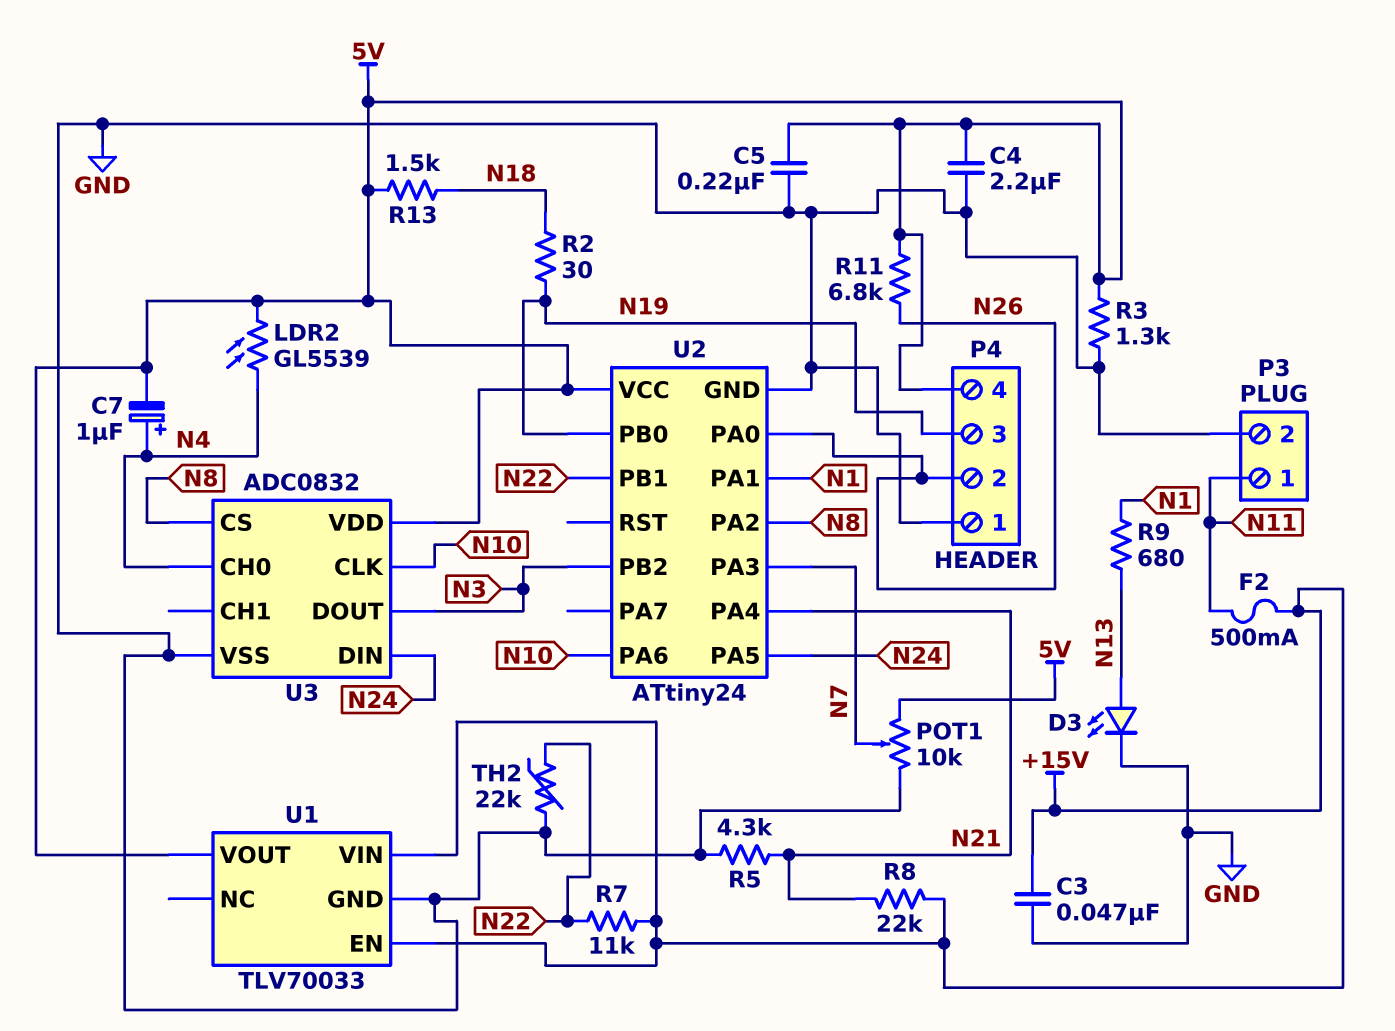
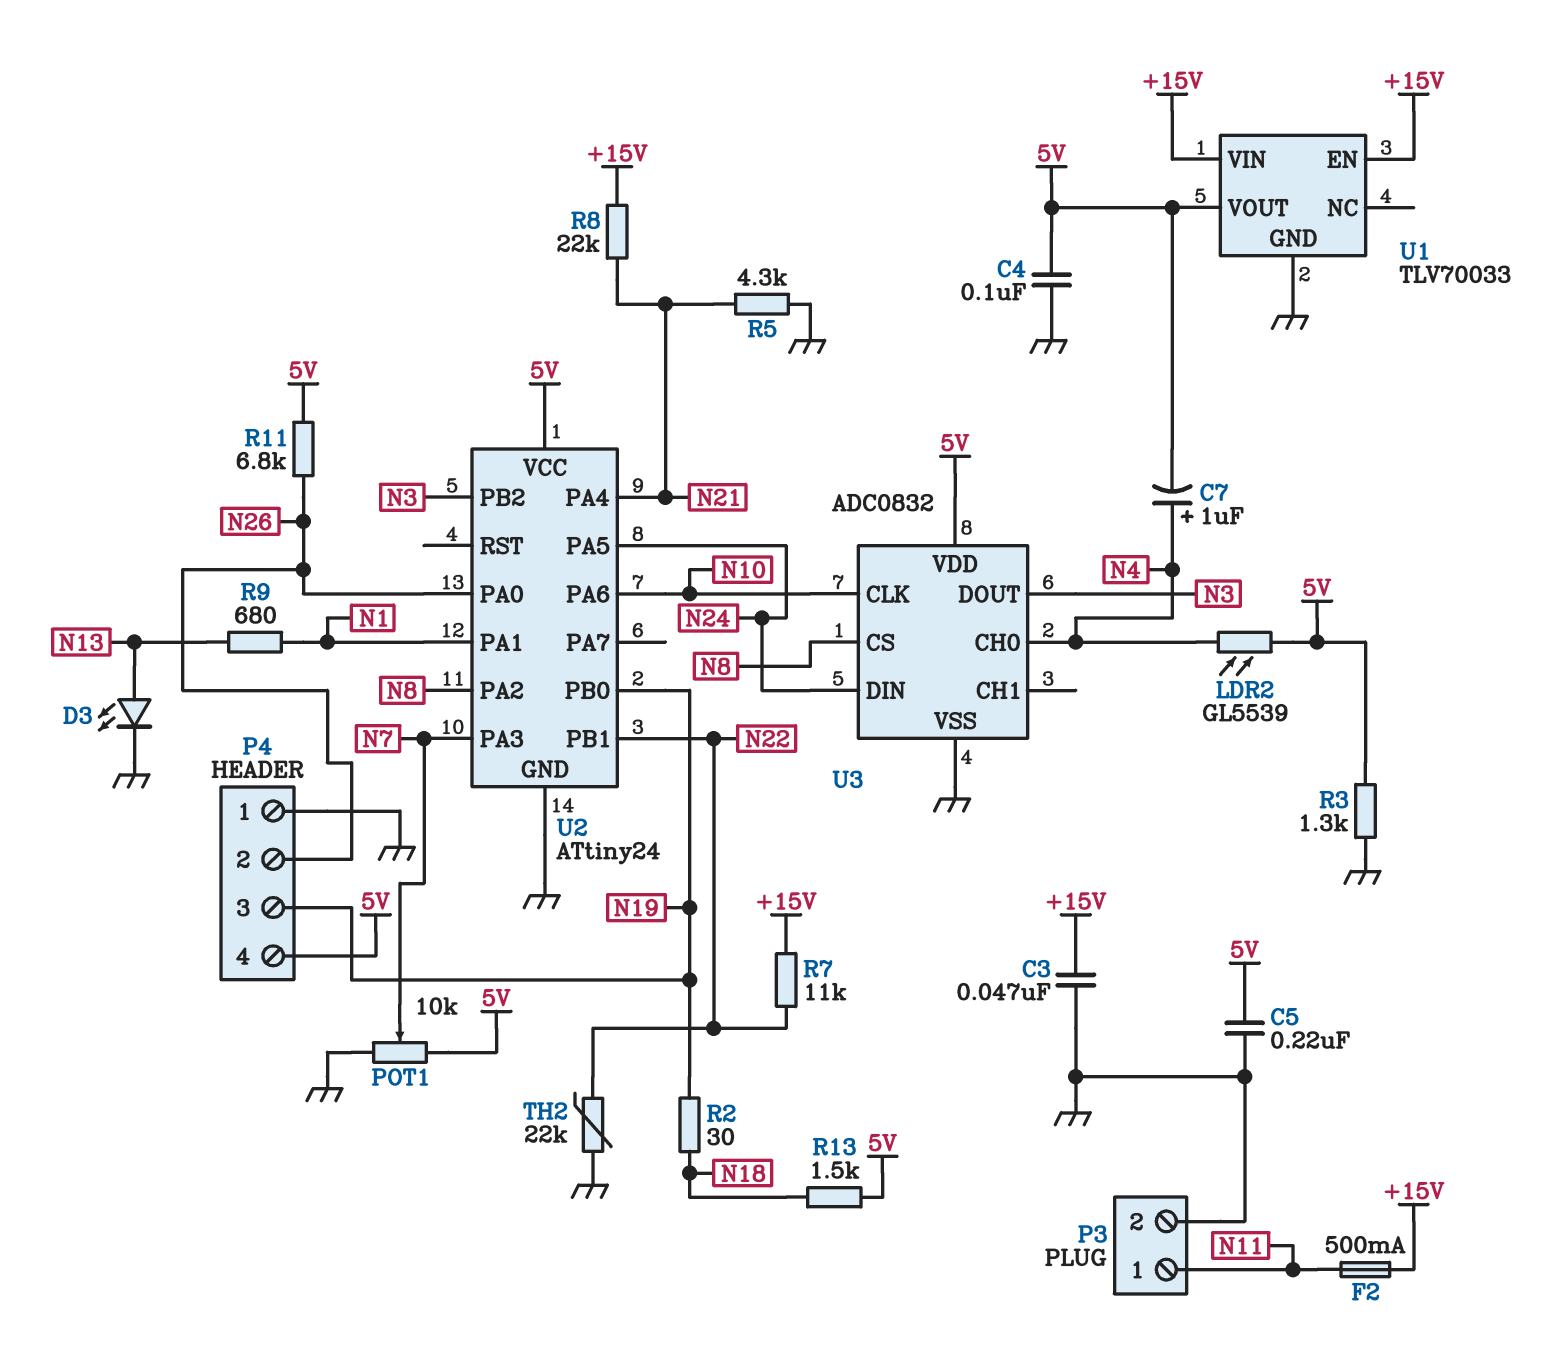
C4: 2.2uF (5V, GND) -> 100nF (5V, GND)

